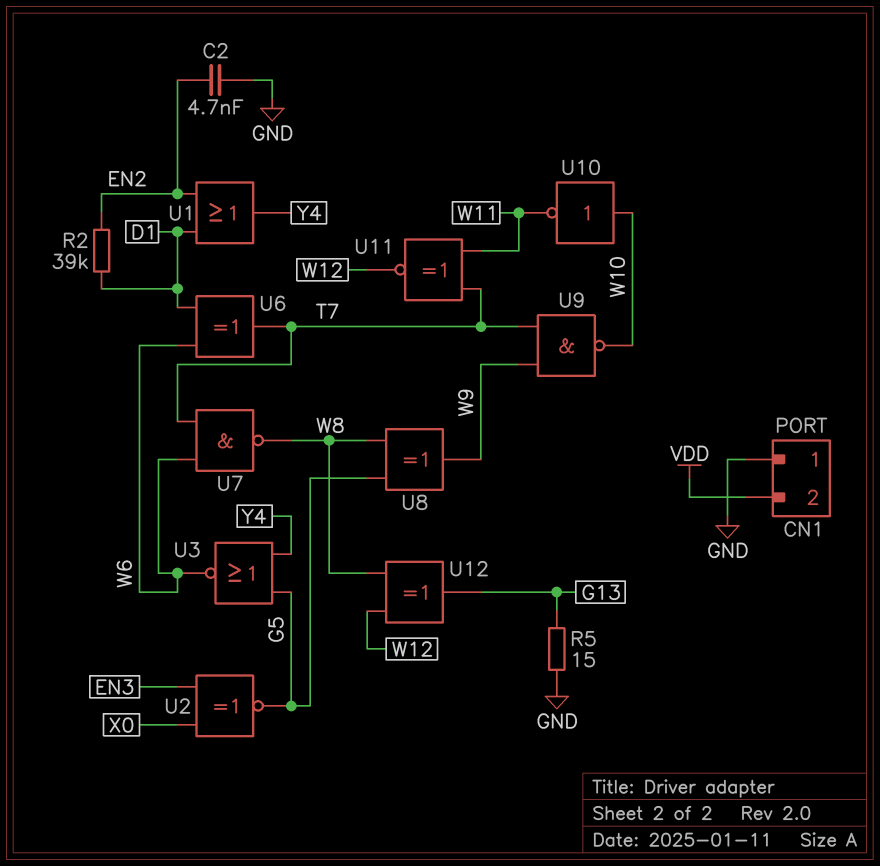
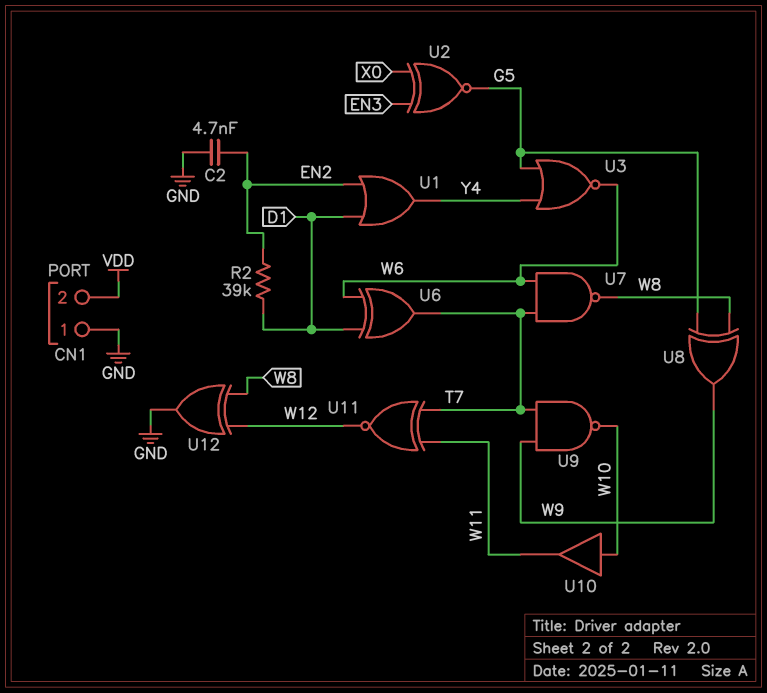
R5: 15 (G13, GND) -> none
U10: NOT (in W10, out W11) -> buffer (in W10, out W11)
U12: XOR (in W8, in W12, out G13) -> XOR (in W8, in W12, out GND)

